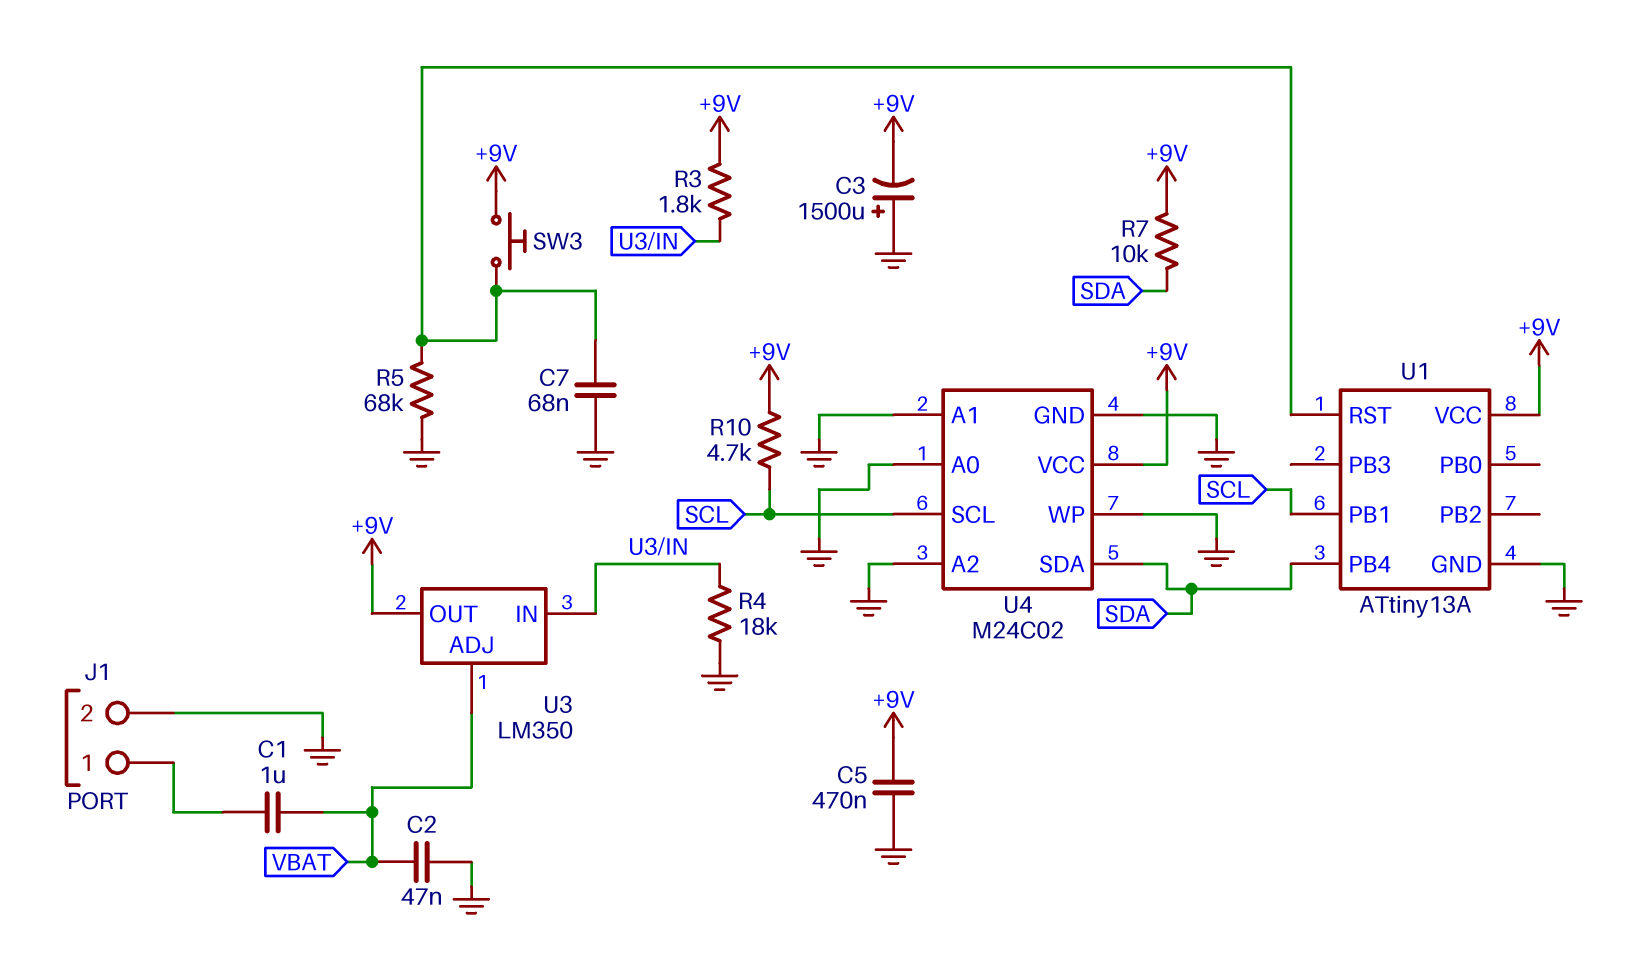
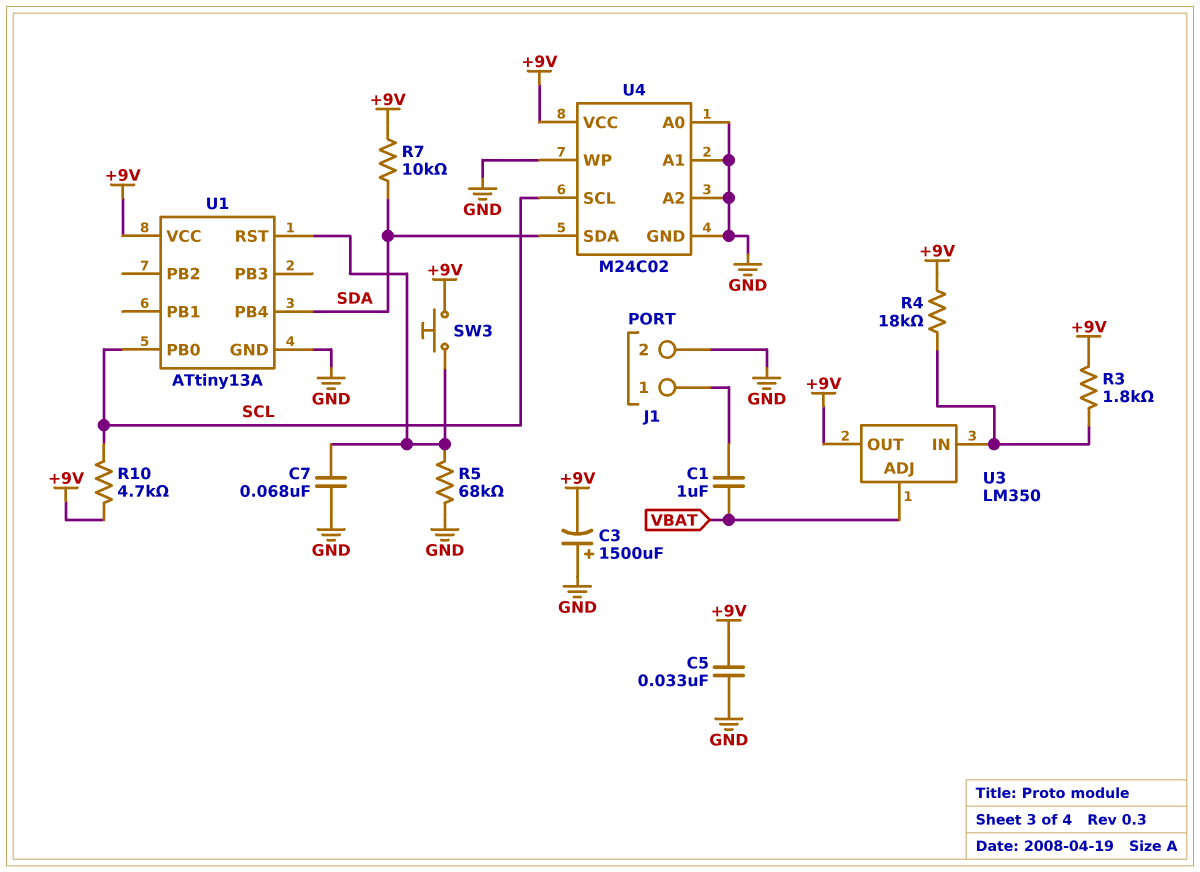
C2: 47nF (GND, VBAT) -> none
C5: 470nF (+9V, GND) -> 33nF (+9V, GND)
R4: 18k (GND, U3/IN) -> 18k (+9V, U3/IN)
U1 pin PB0: none -> SCL
U1 pin PB1: SCL -> none

